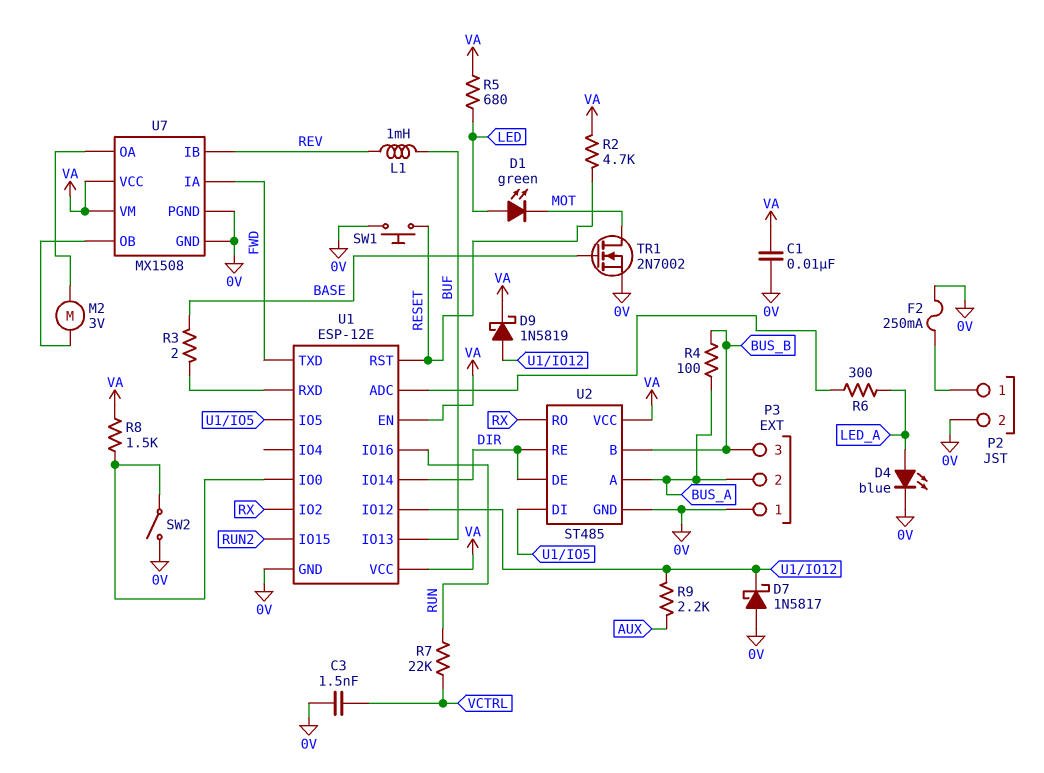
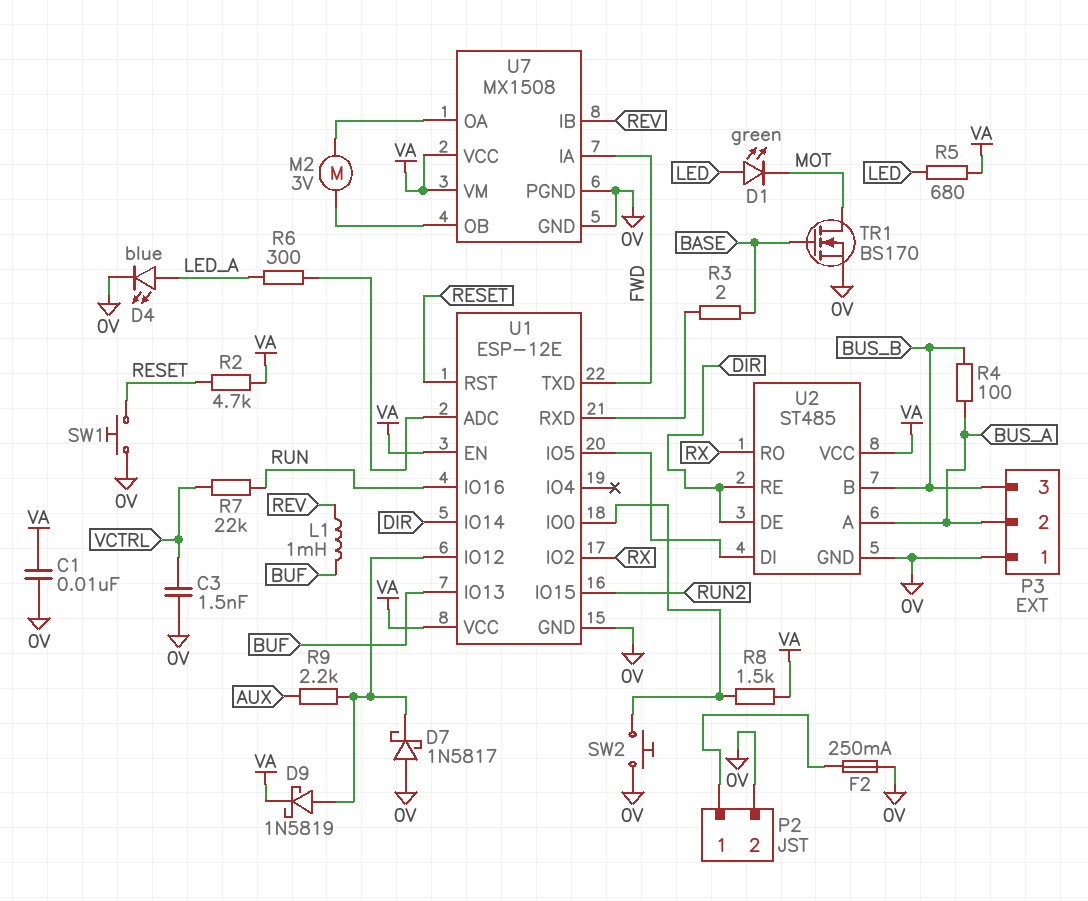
SW2: switch (0V, U1/IO0) -> button (0V, U1/IO0)
TR1: NMOS 2N7002 (G BASE, D MOT, S 0V) -> NMOS BS170 (G BASE, D MOT, S 0V)

